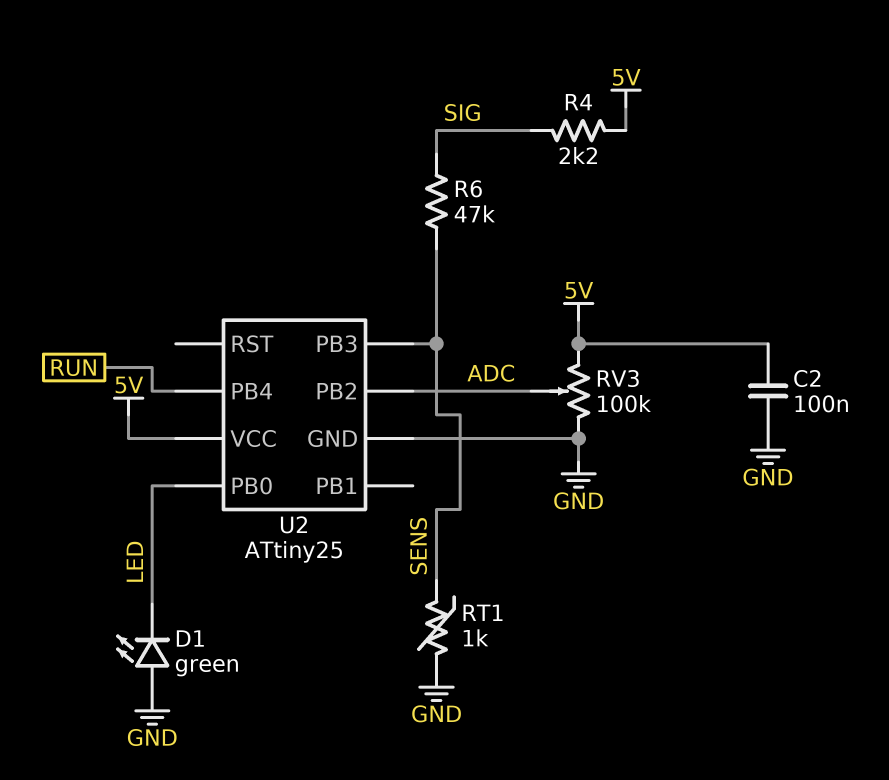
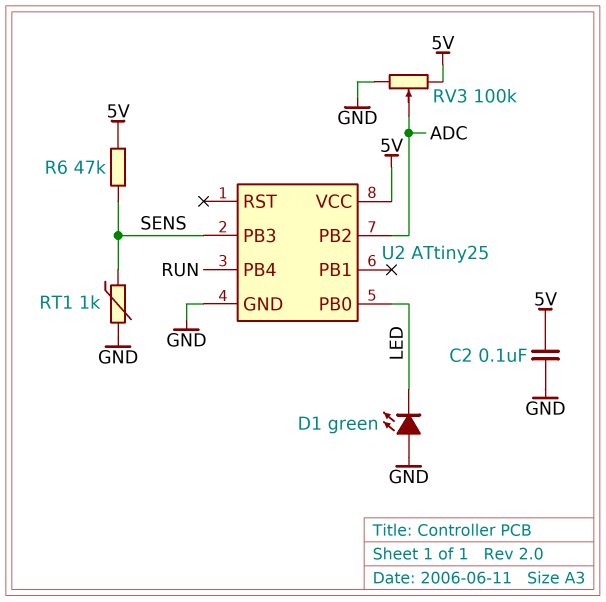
R4: 2.2k (5V, SIG) -> none
R6: 47k (SENS, SIG) -> 47k (5V, SENS)

